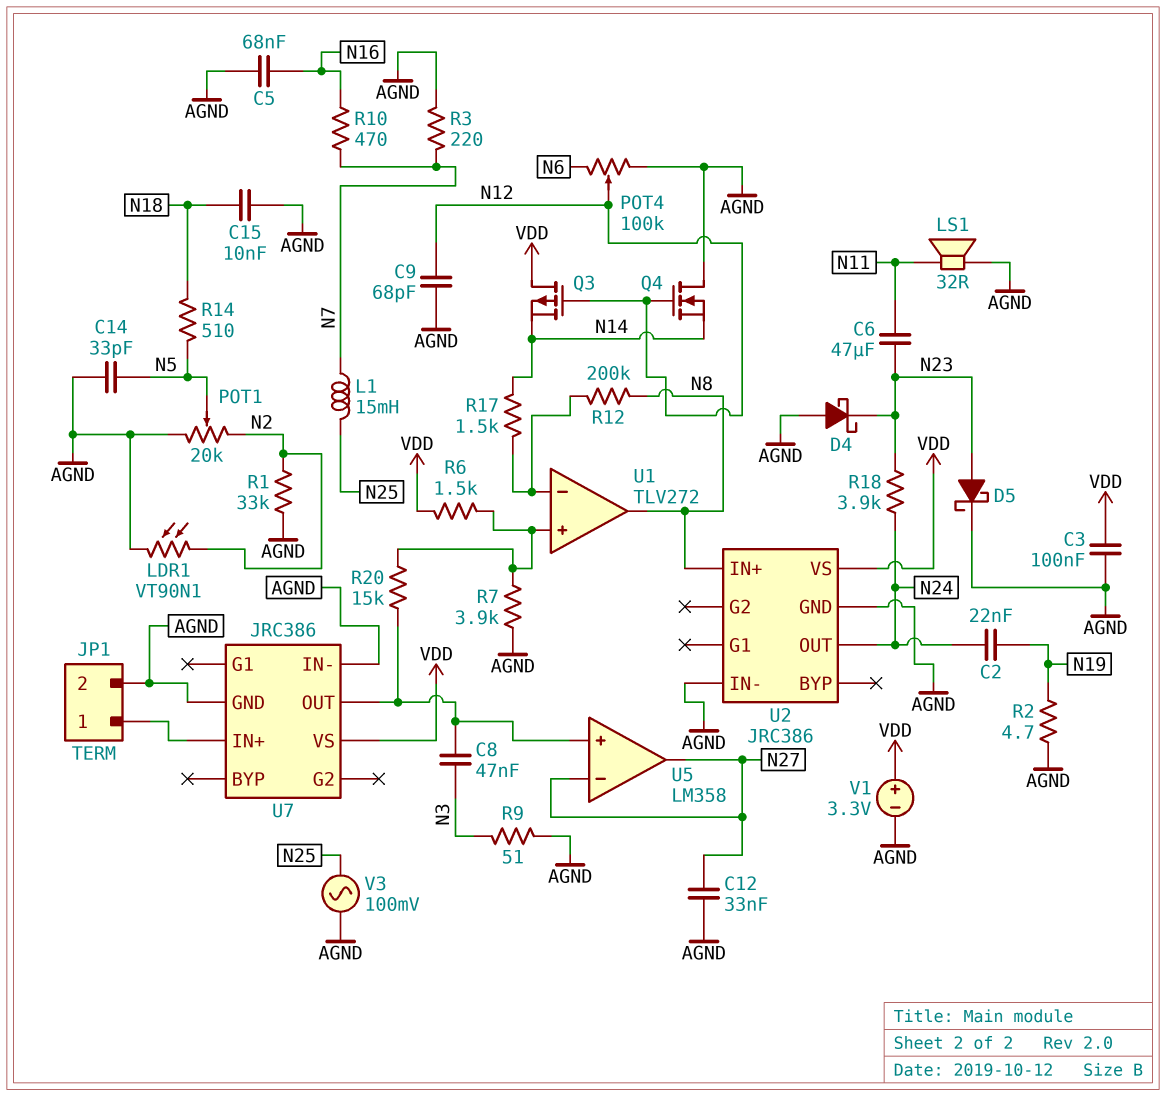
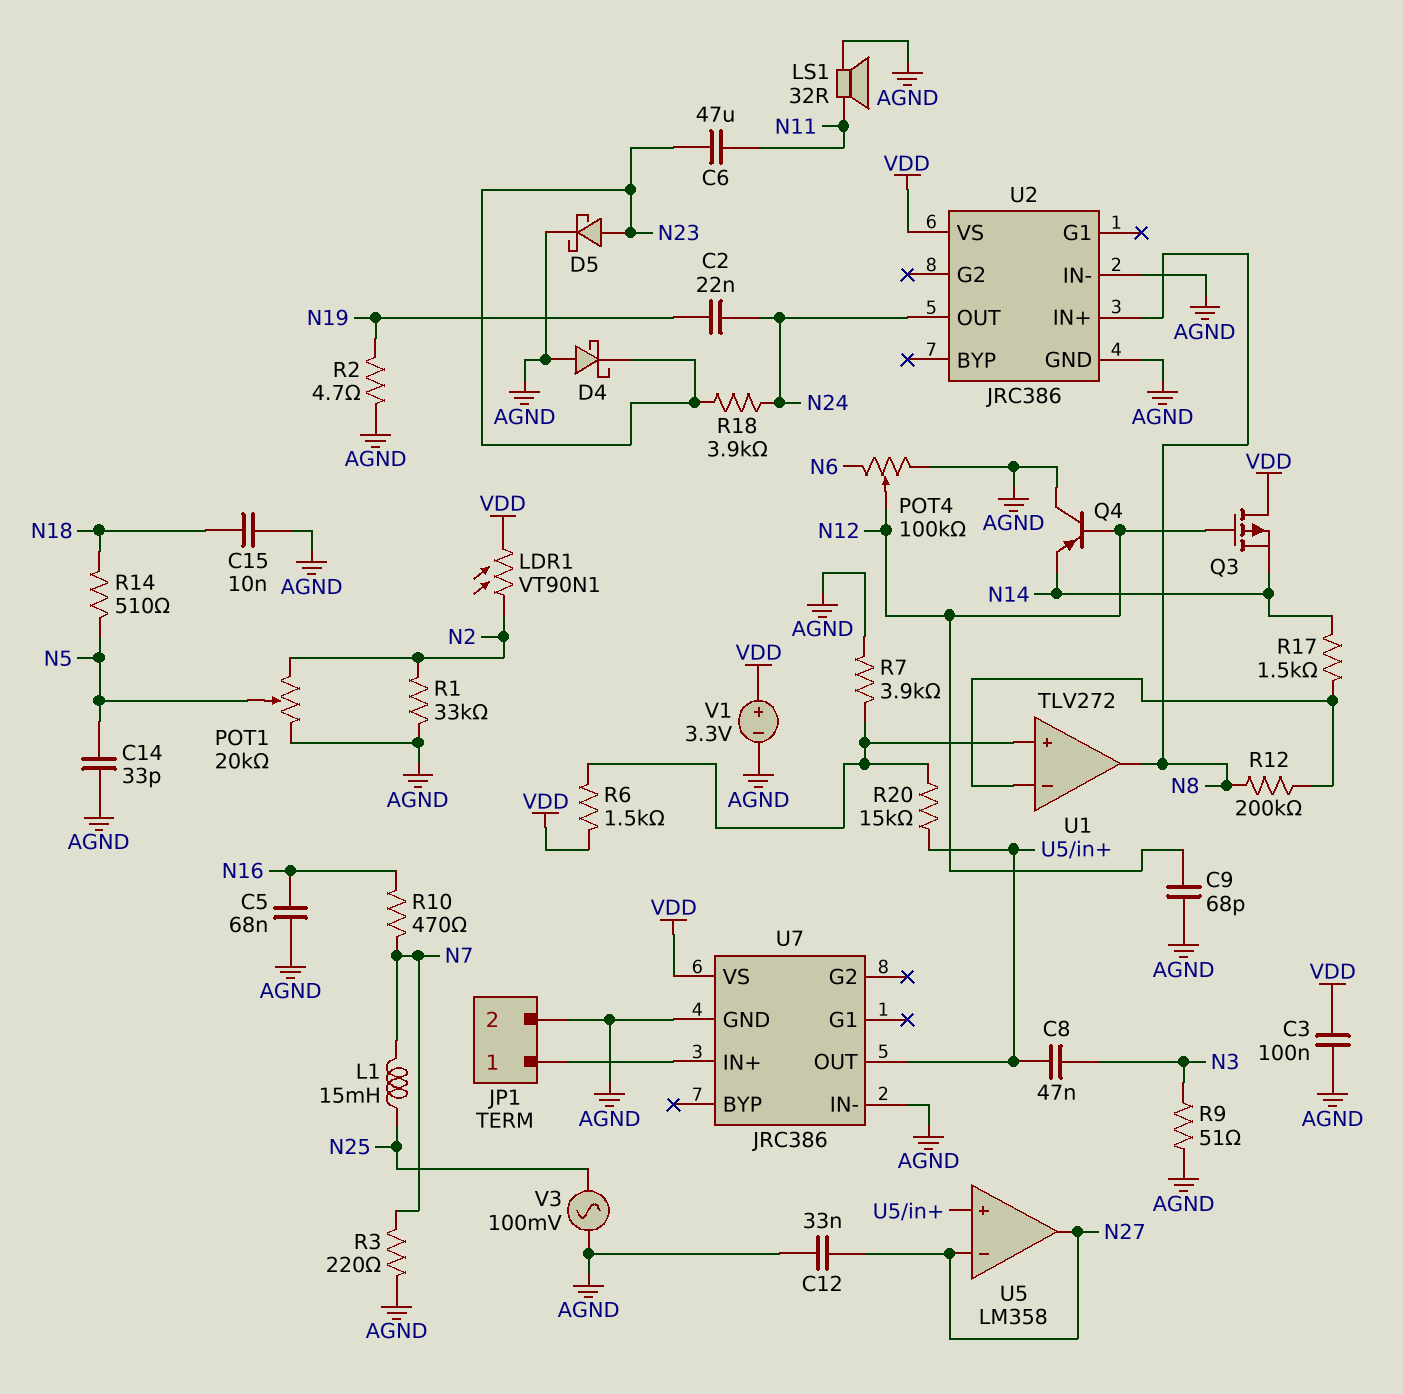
LDR1: VT90N1 (AGND, N2) -> VT90N1 (N2, VDD)
Q4: NMOS (G N12, D AGND, S N14) -> PNP (B N12, C AGND, E N14)

